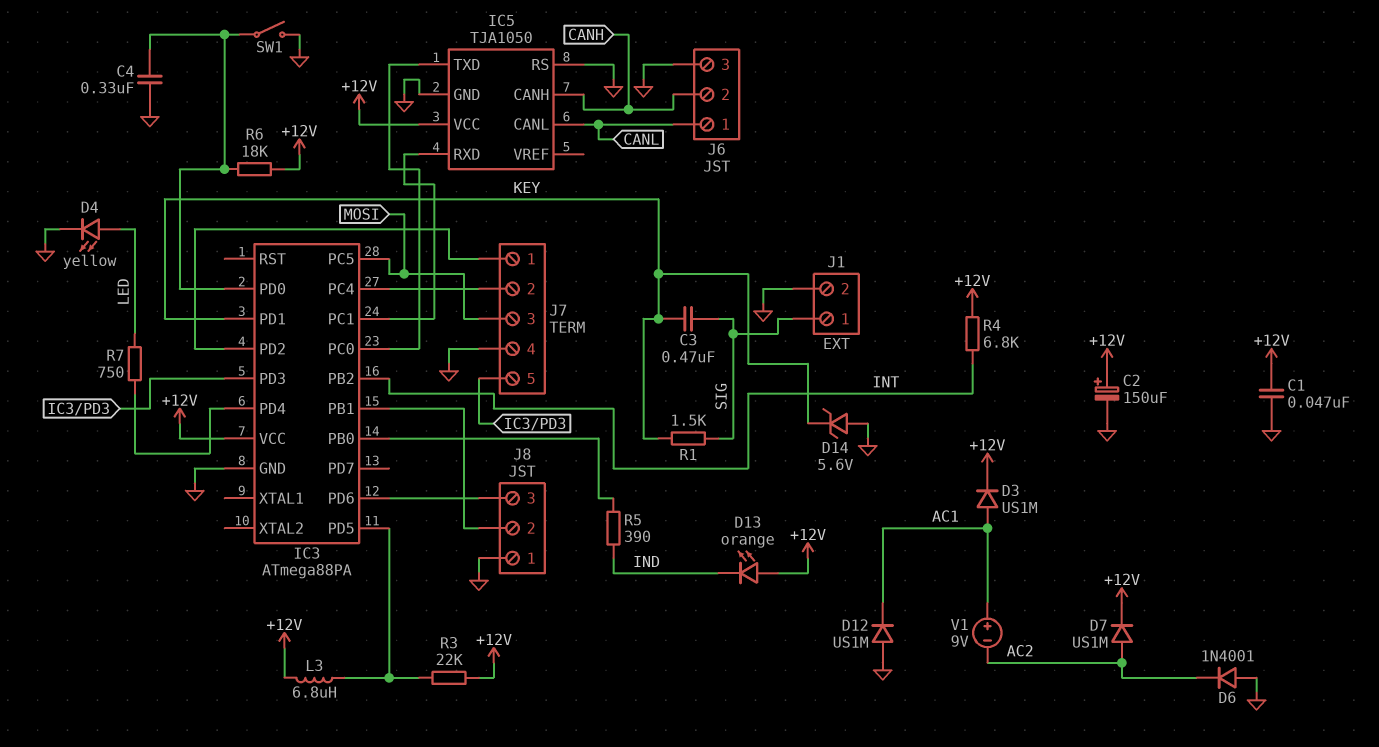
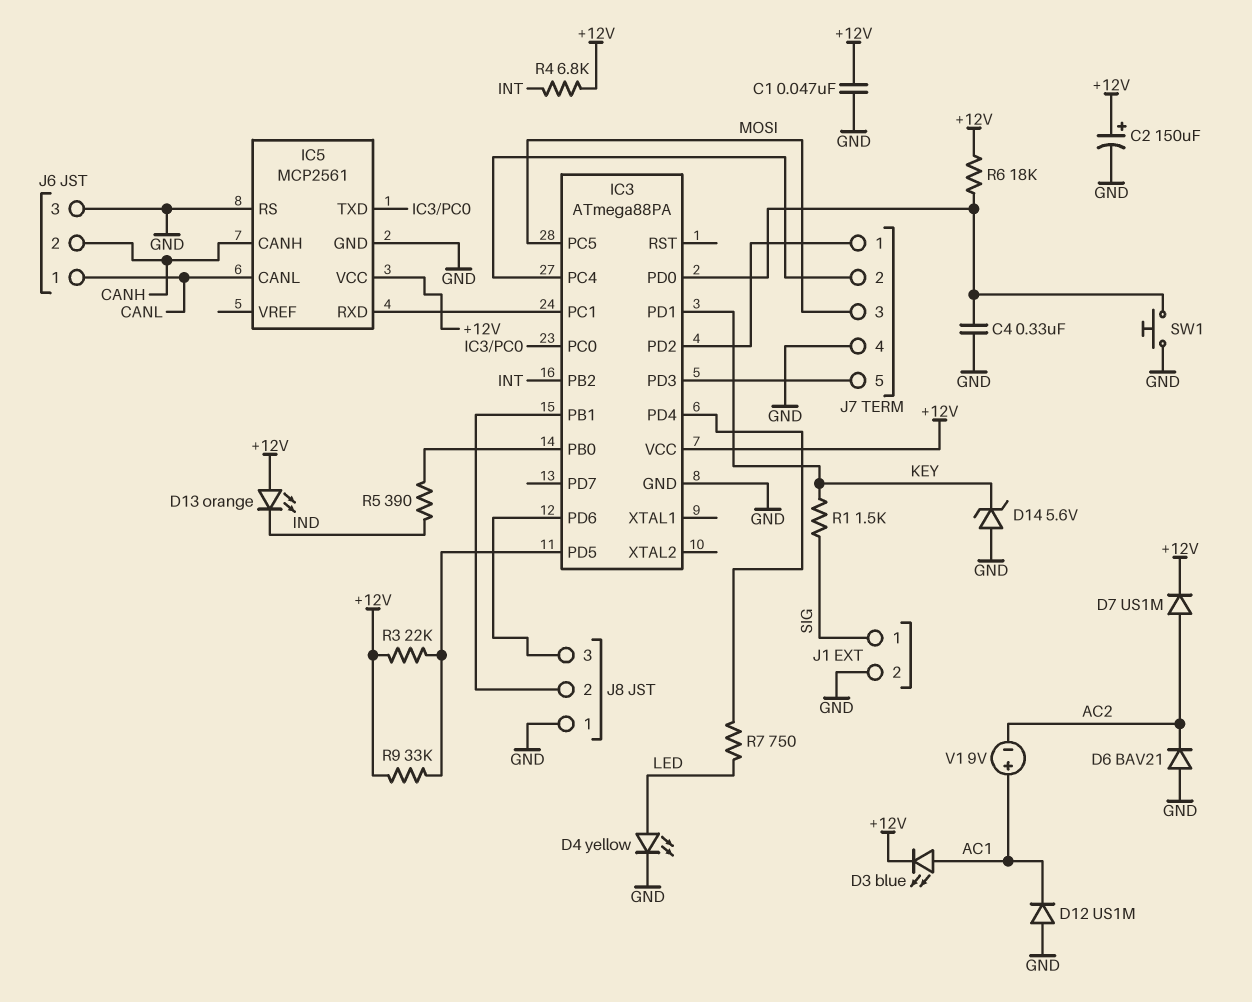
C3: 470nF (KEY, SIG) -> none
D3: diode US1M (A AC1, K +12V) -> LED blue (A AC1, K +12V)
D6: diode 1N4001 (A GND, K AC2) -> diode BAV21 (A GND, K AC2)
IC5: TJA1050 -> MCP2561
L3: 6.8uH (+12V, IC3/PD5) -> none
R9: none -> 33k (+12V, IC3/PD5)
SW1: switch (GND, IC3/PD0) -> button (GND, IC3/PD0)

